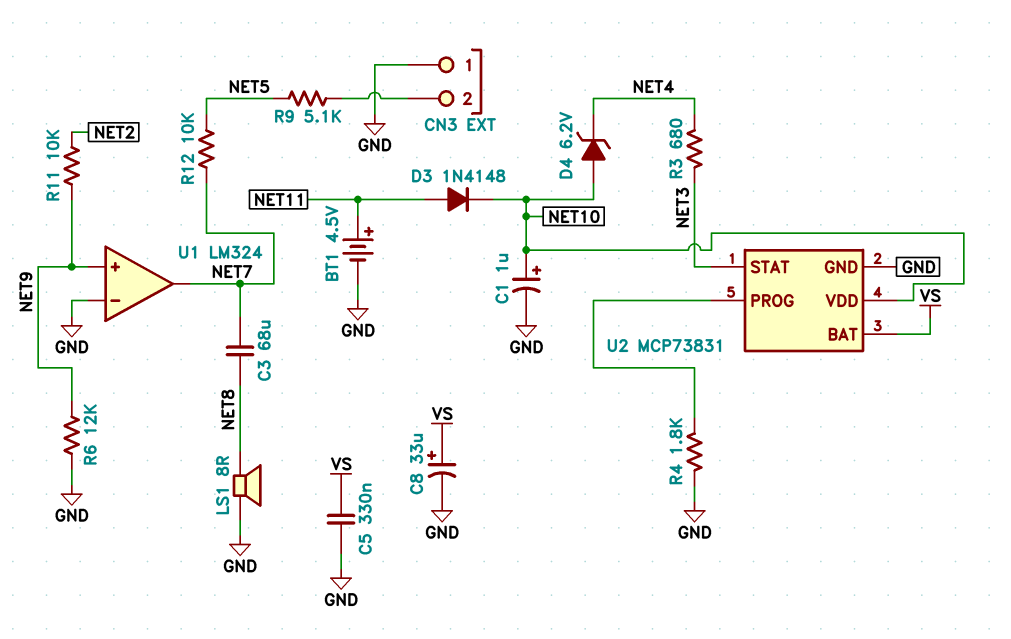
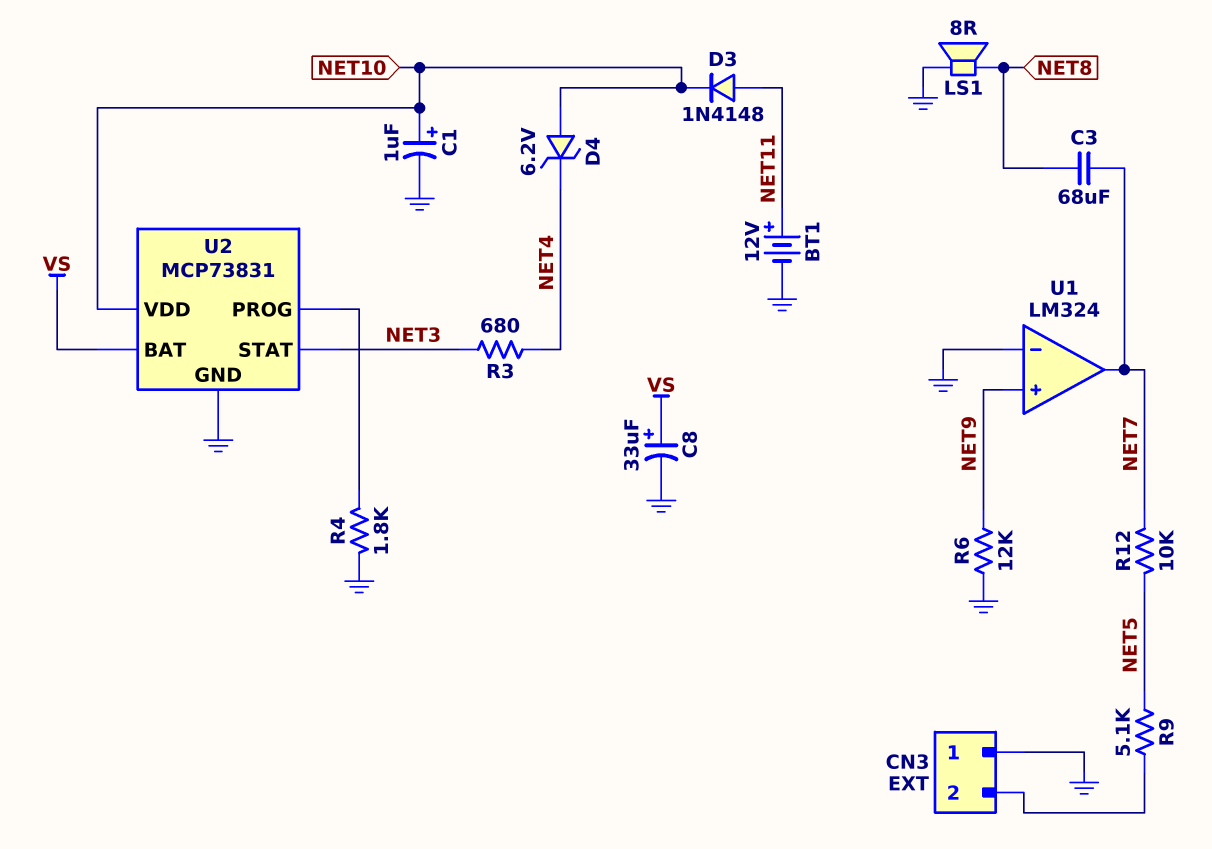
BT1: 4.5V (plus NET11, minus GND) -> 12V (plus NET11, minus GND)
C5: 330nF (GND, VS) -> none
R11: 10k (NET2, NET9) -> none

